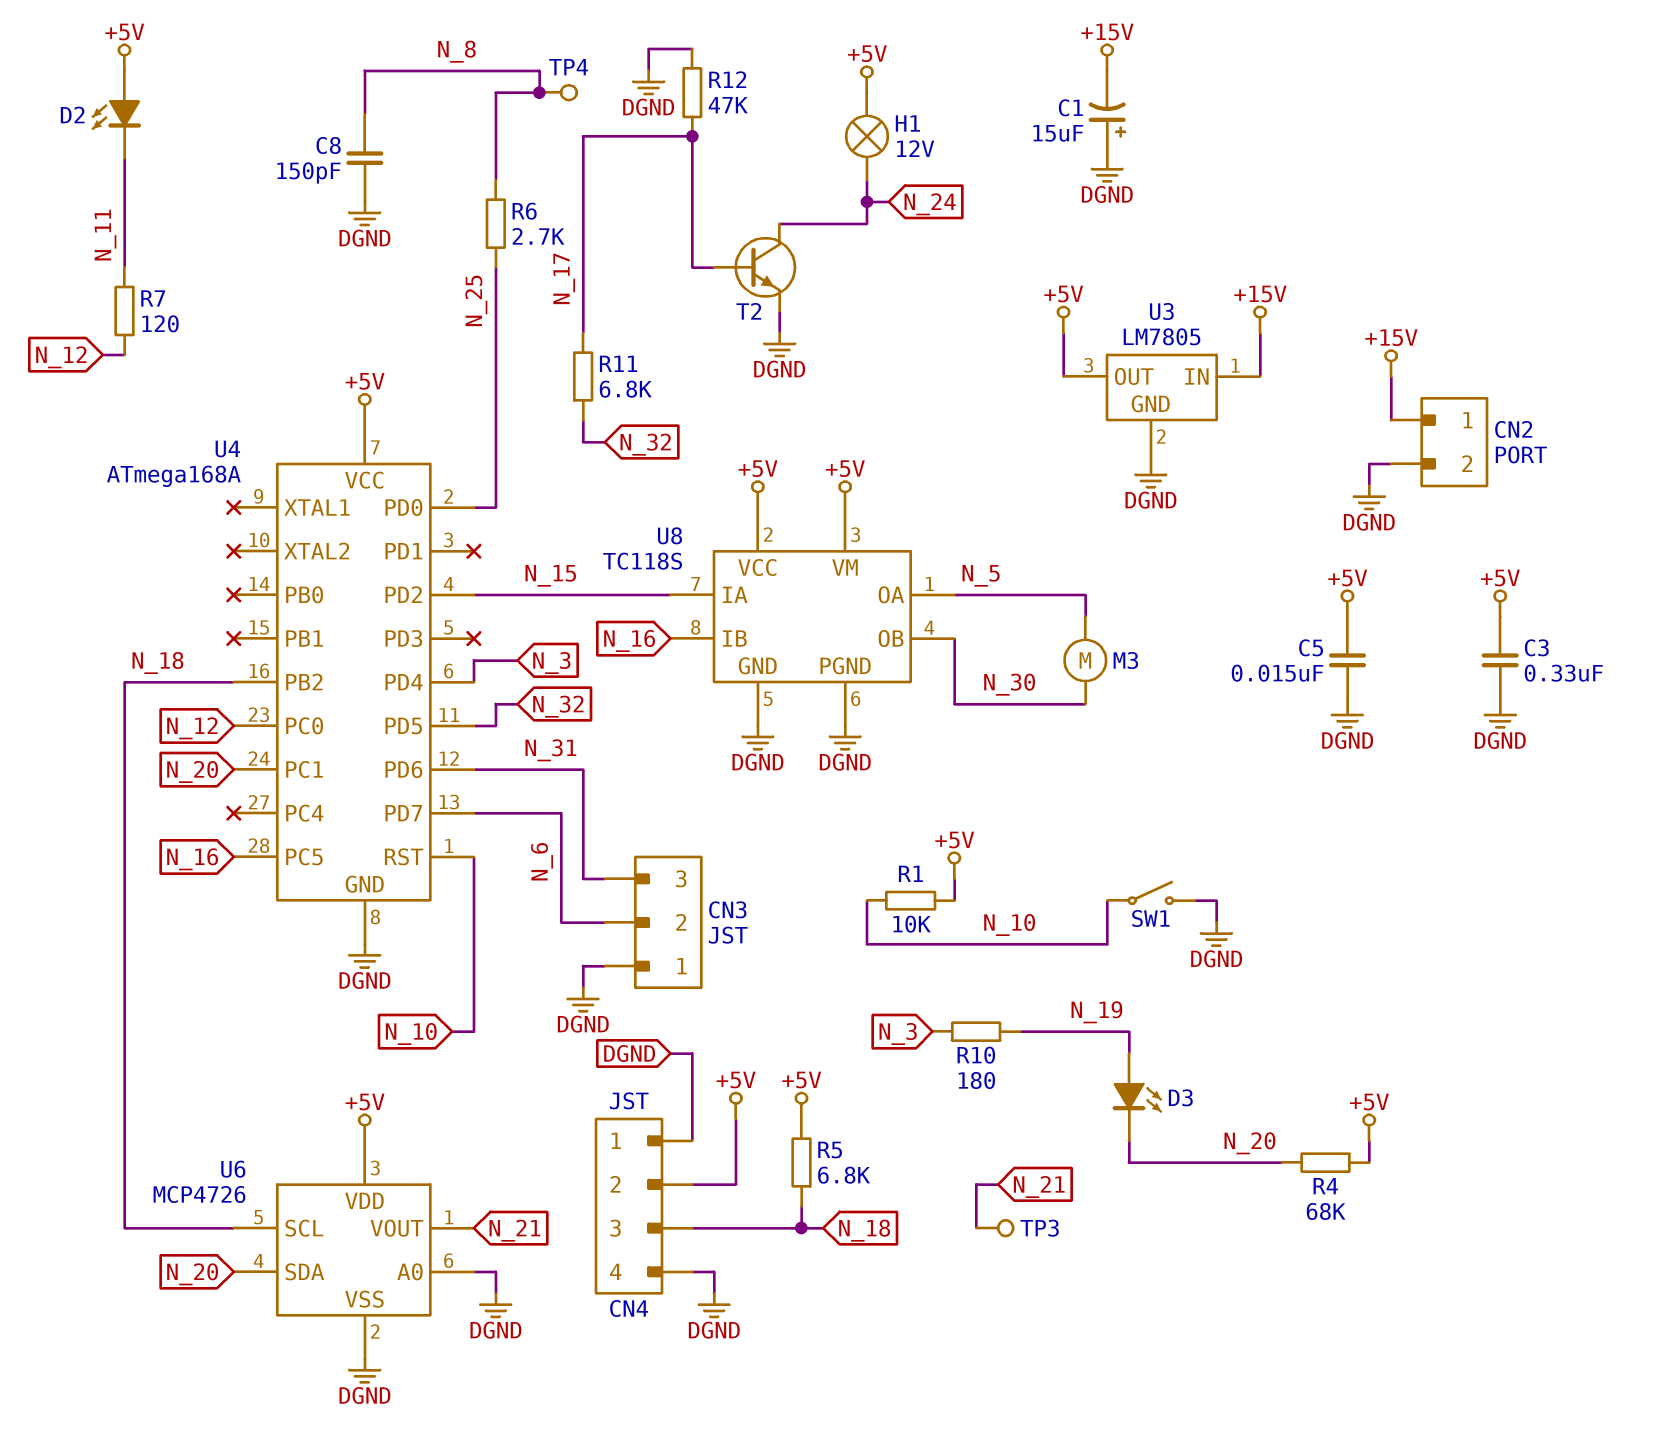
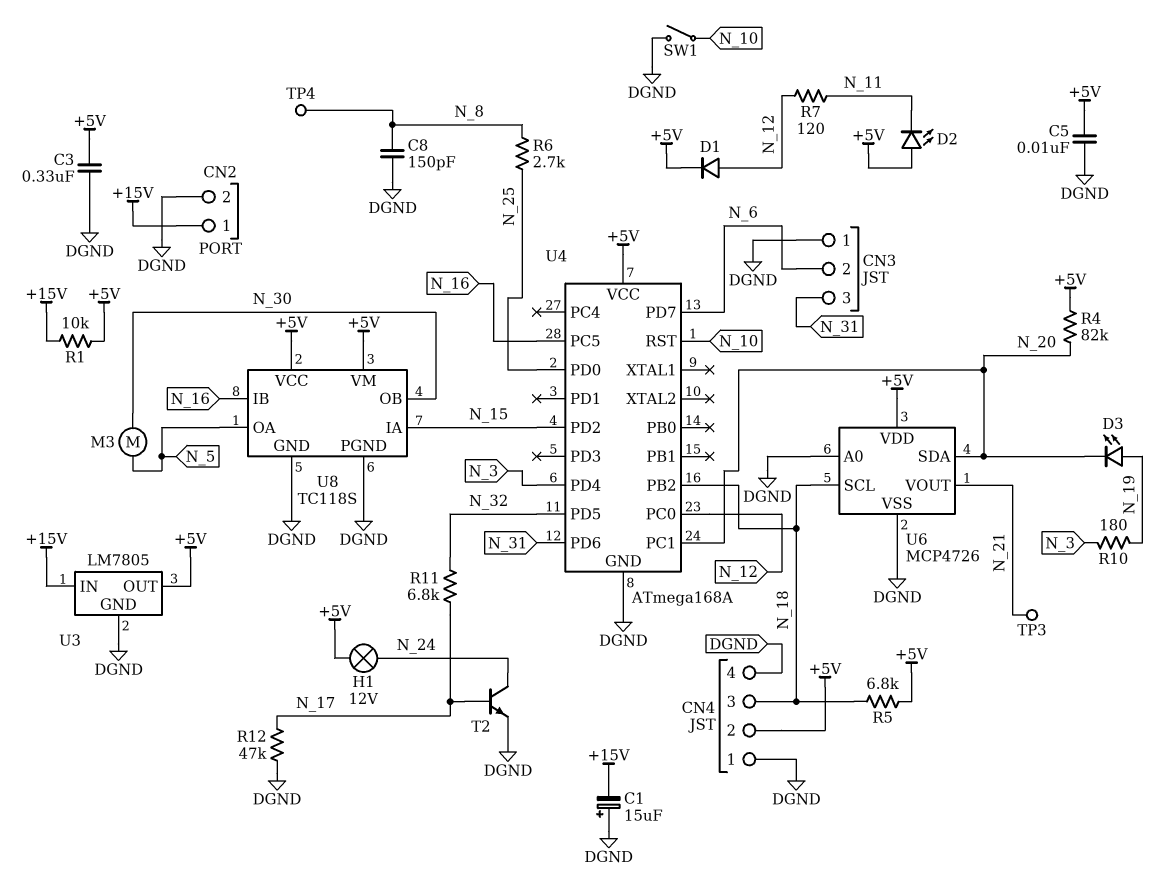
C5: 15nF (+5V, DGND) -> 10nF (+5V, DGND)
D1: none -> diode (A N_12, K +5V)
R1: 10k (+5V, N_10) -> 10k (+5V, +15V)
R4: 68k (+5V, N_20) -> 82k (+5V, N_20)

